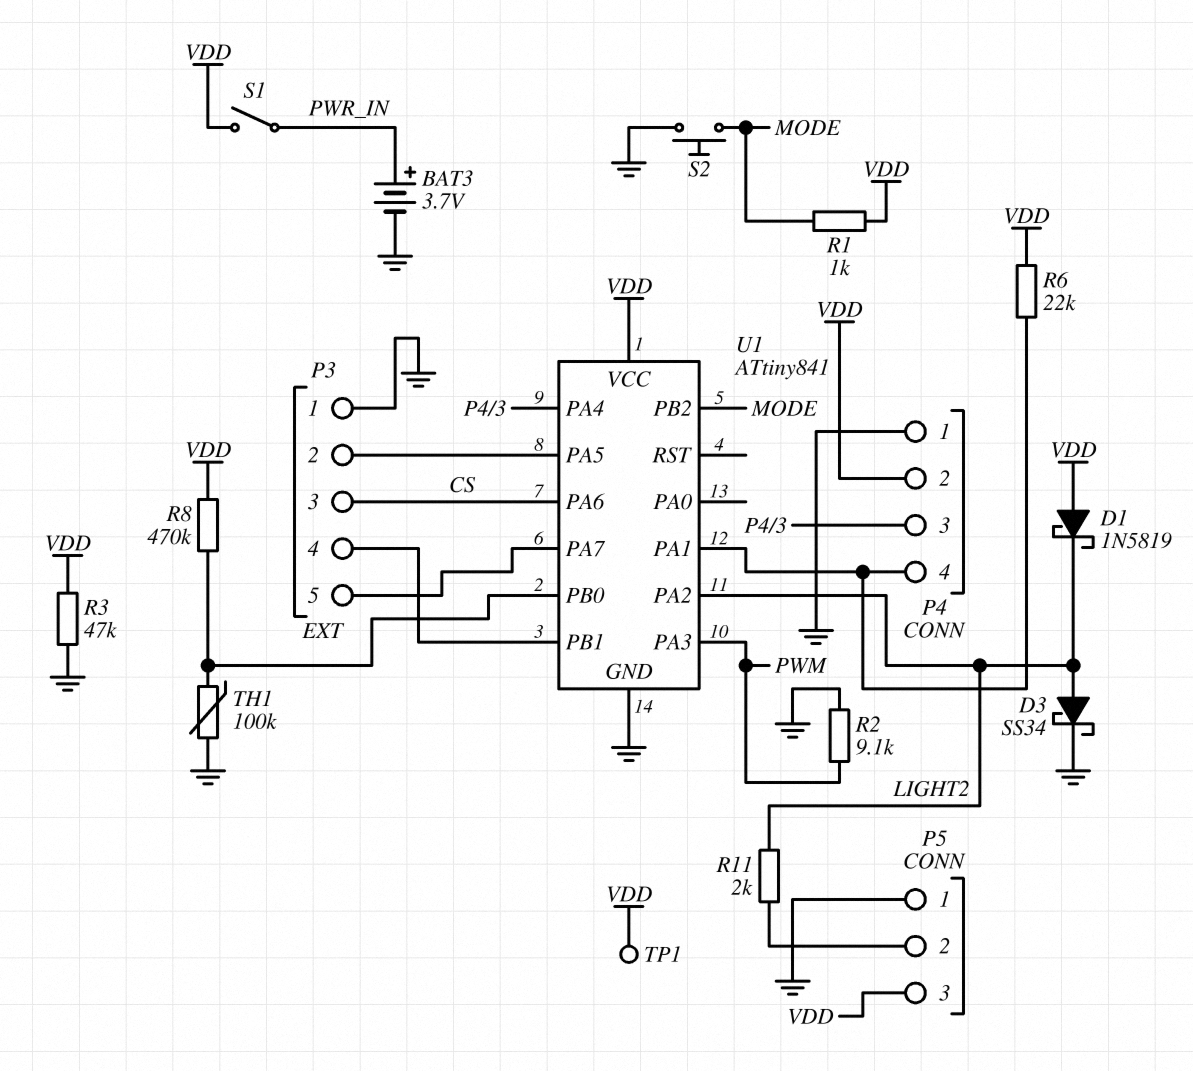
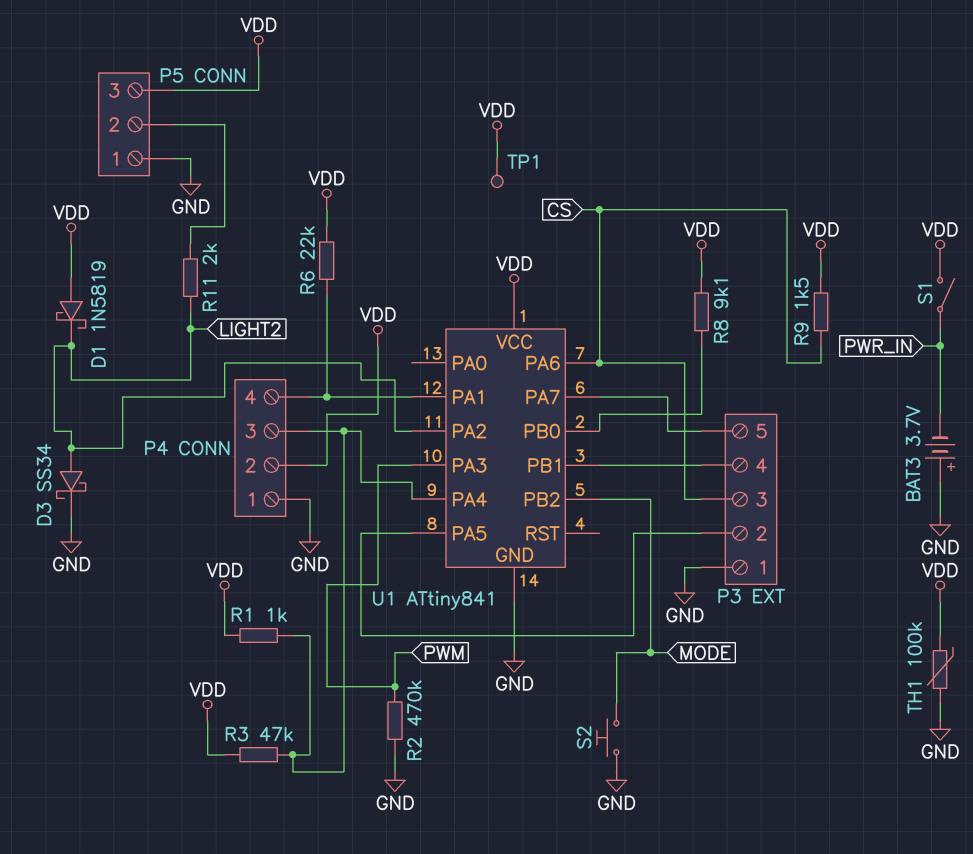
BAT3: 3.7V (plus PWR_IN, minus GND) -> 3.7V (plus GND, minus PWR_IN)
R1: 1k (MODE, VDD) -> 1k (P4/3, VDD)
R2: 9.1k (GND, PWM) -> 470k (GND, PWM)
R3: 47k (GND, VDD) -> 47k (P4/3, VDD)
R8: 470k (U1/PB0, VDD) -> 9.1k (U1/PB0, VDD)
R9: none -> 1.5k (CS, VDD)
TH1: 100k (GND, U1/PB0) -> 100k (GND, VDD)

